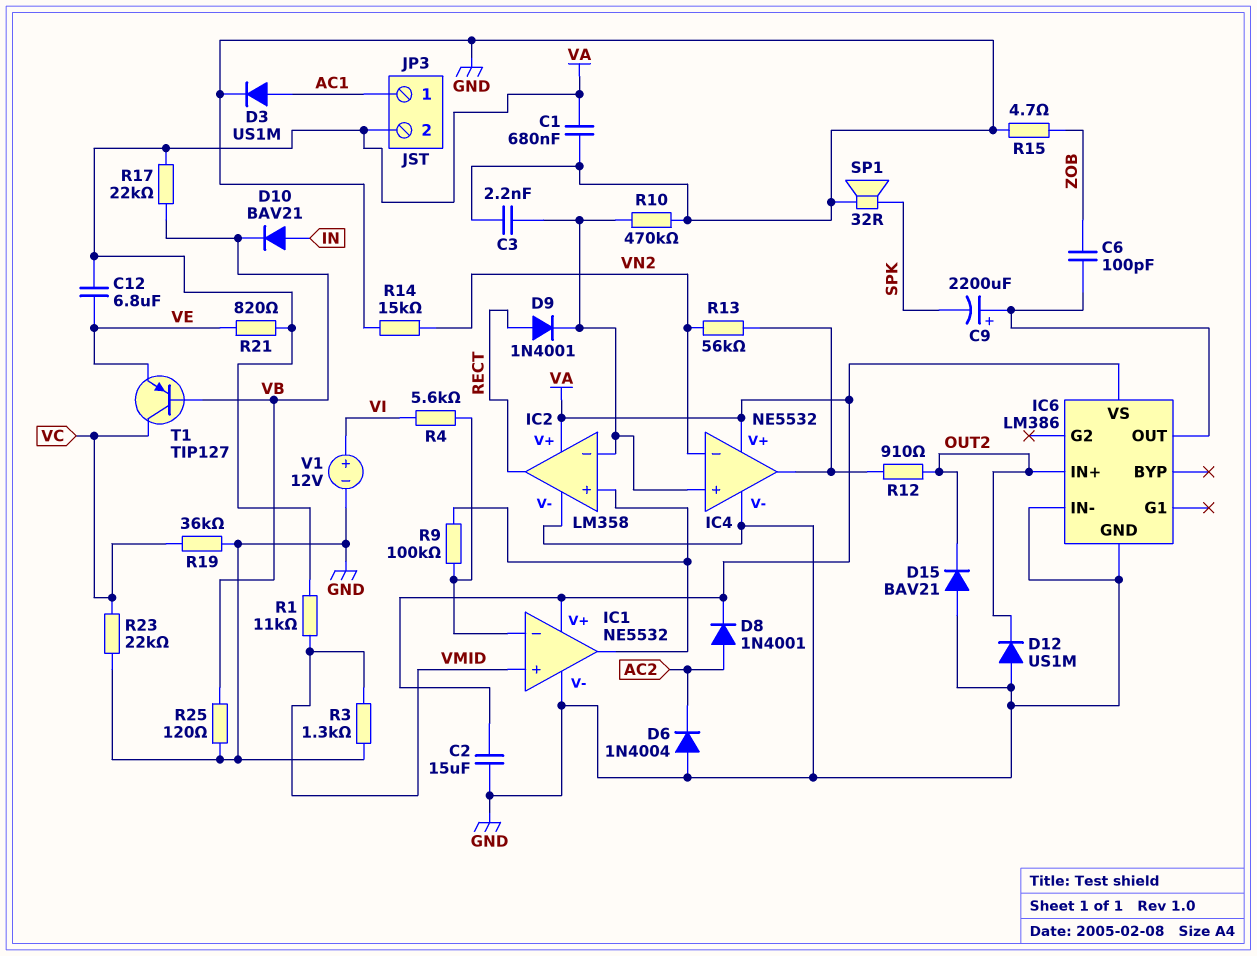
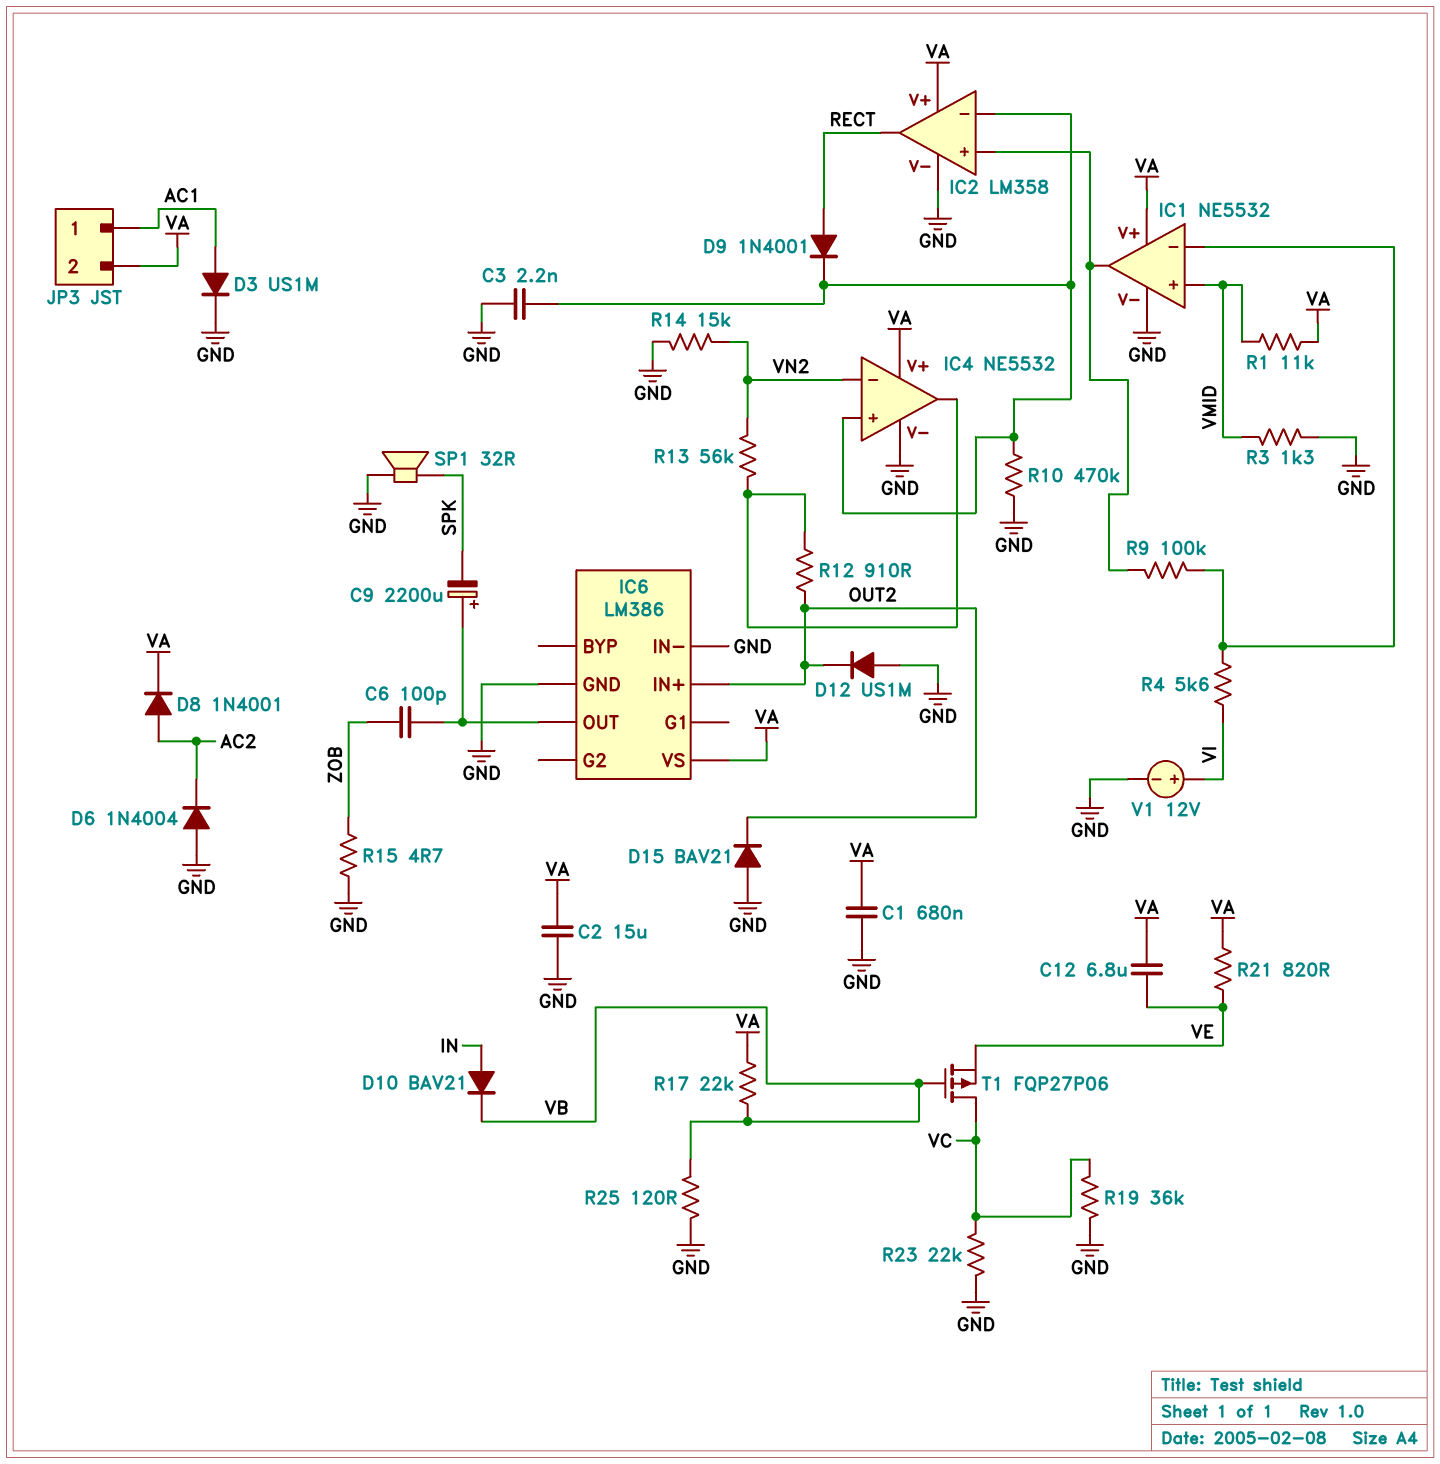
T1: PNP TIP127 (B VB, C VC, E VE) -> PMOS FQP27P06 (G VB, D VC, S VE)

